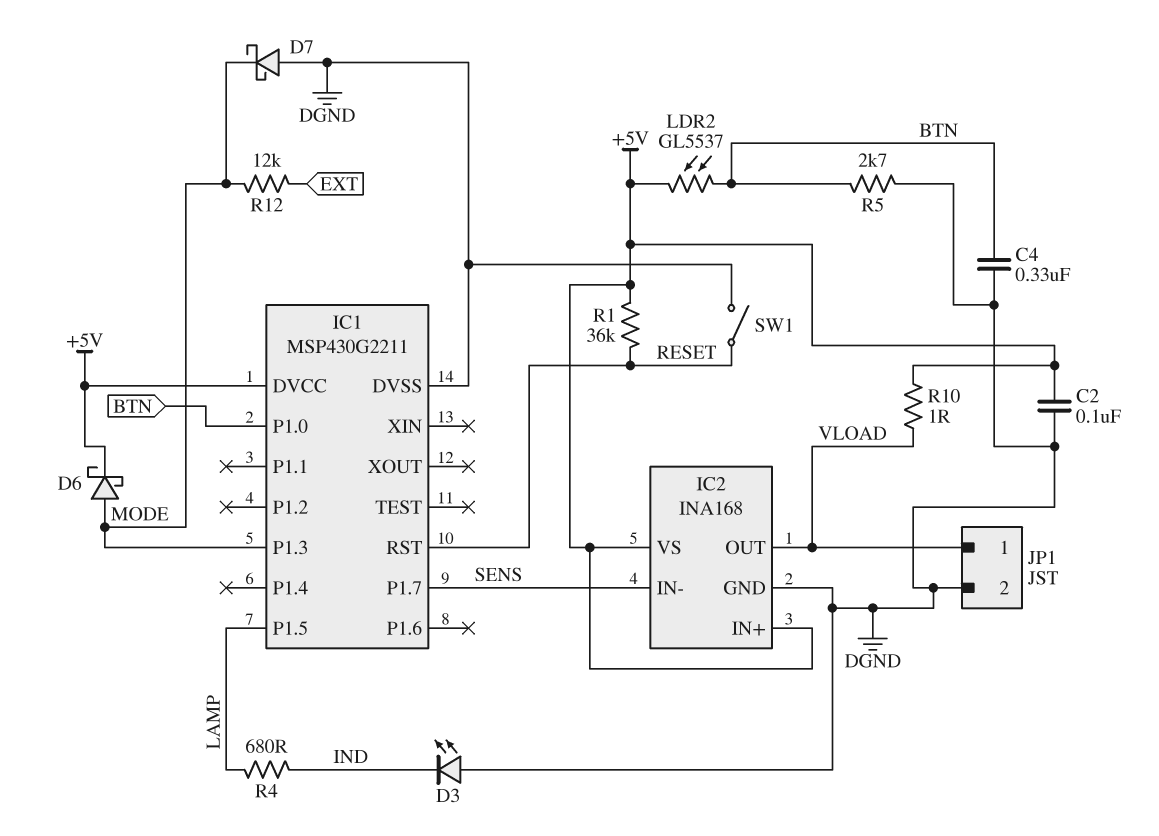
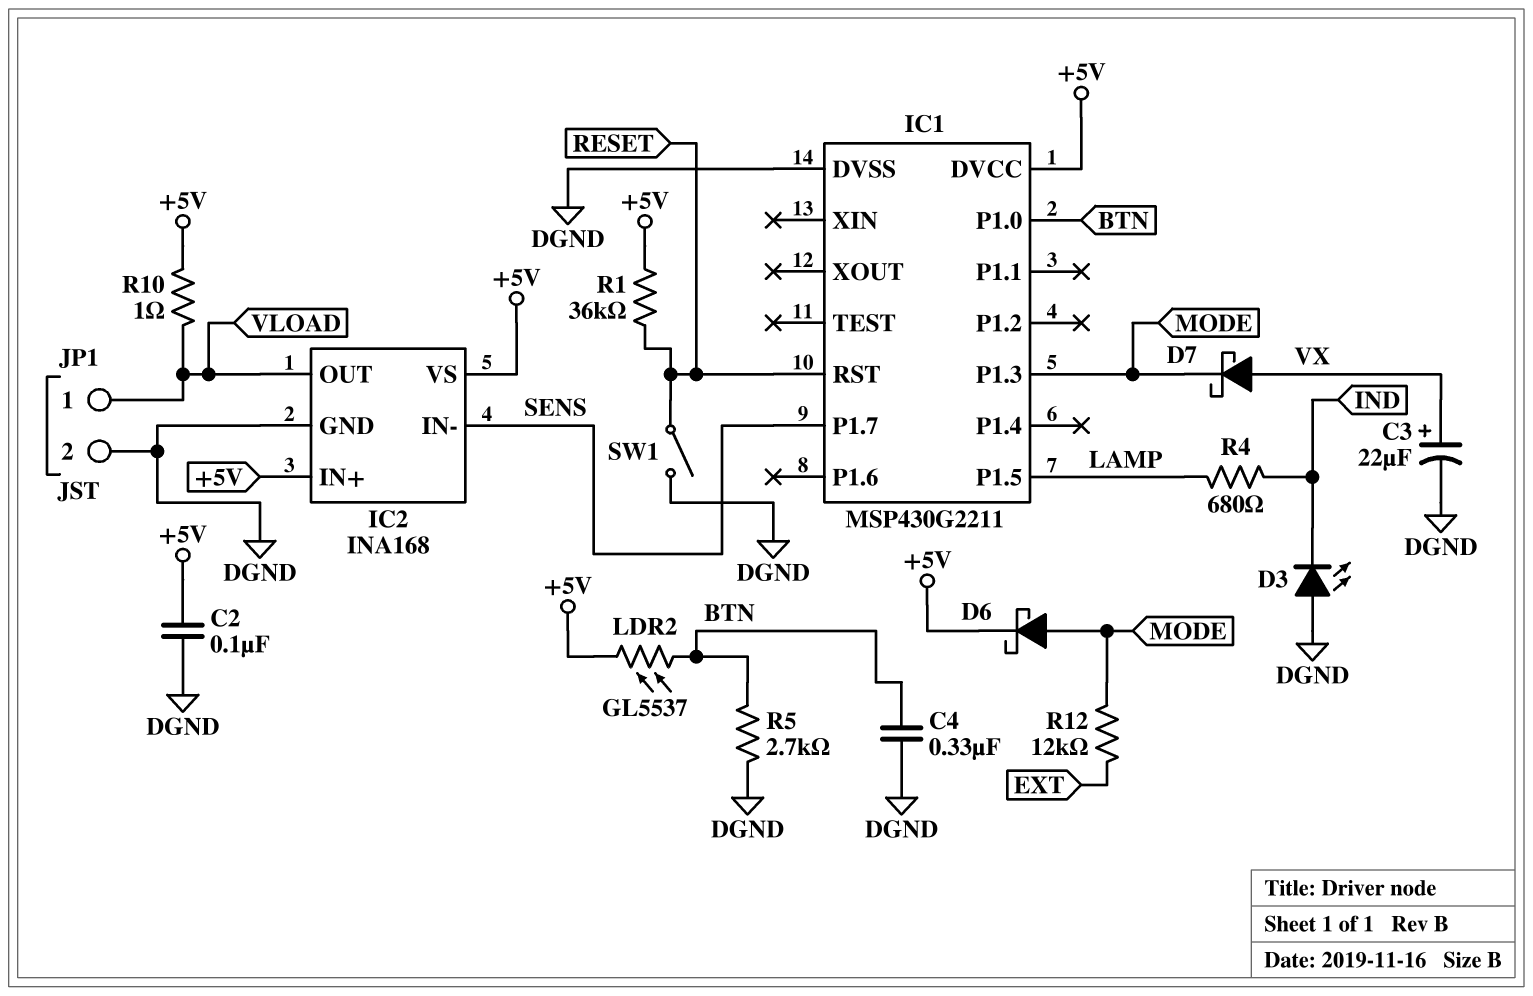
C3: none -> 22uF (plus VX, minus DGND)
D7: schottky (A DGND, K MODE) -> schottky (A VX, K MODE)

